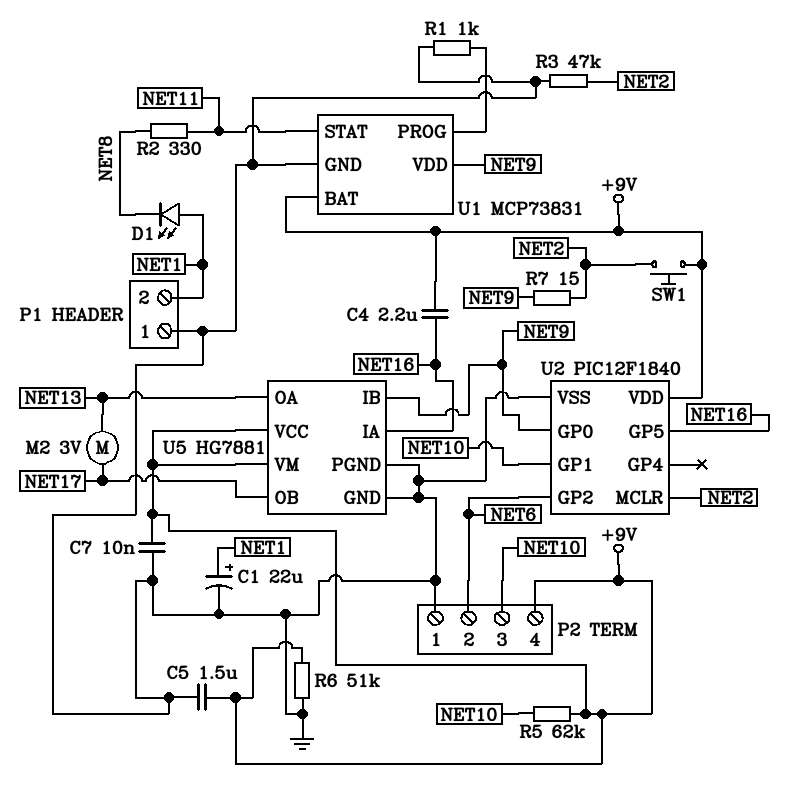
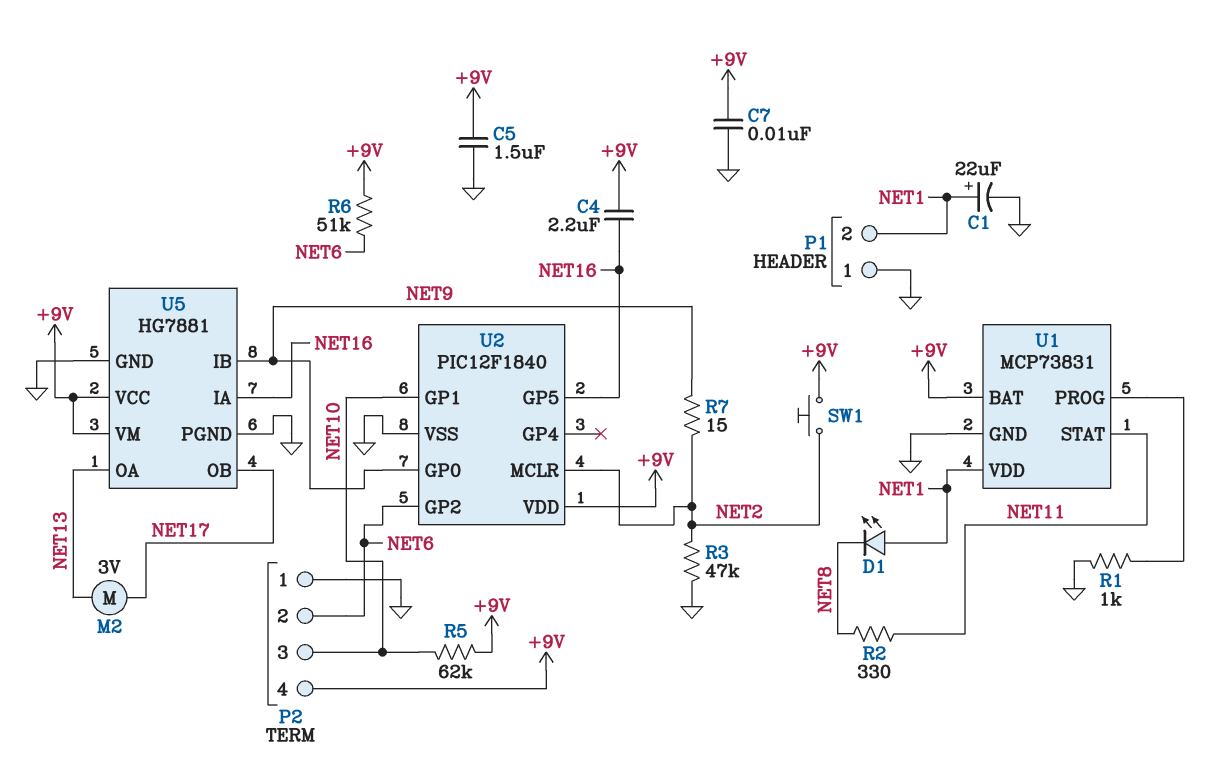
R6: 51k (+9V, GND) -> 51k (+9V, NET6)
U1 pin VDD: NET9 -> NET1

